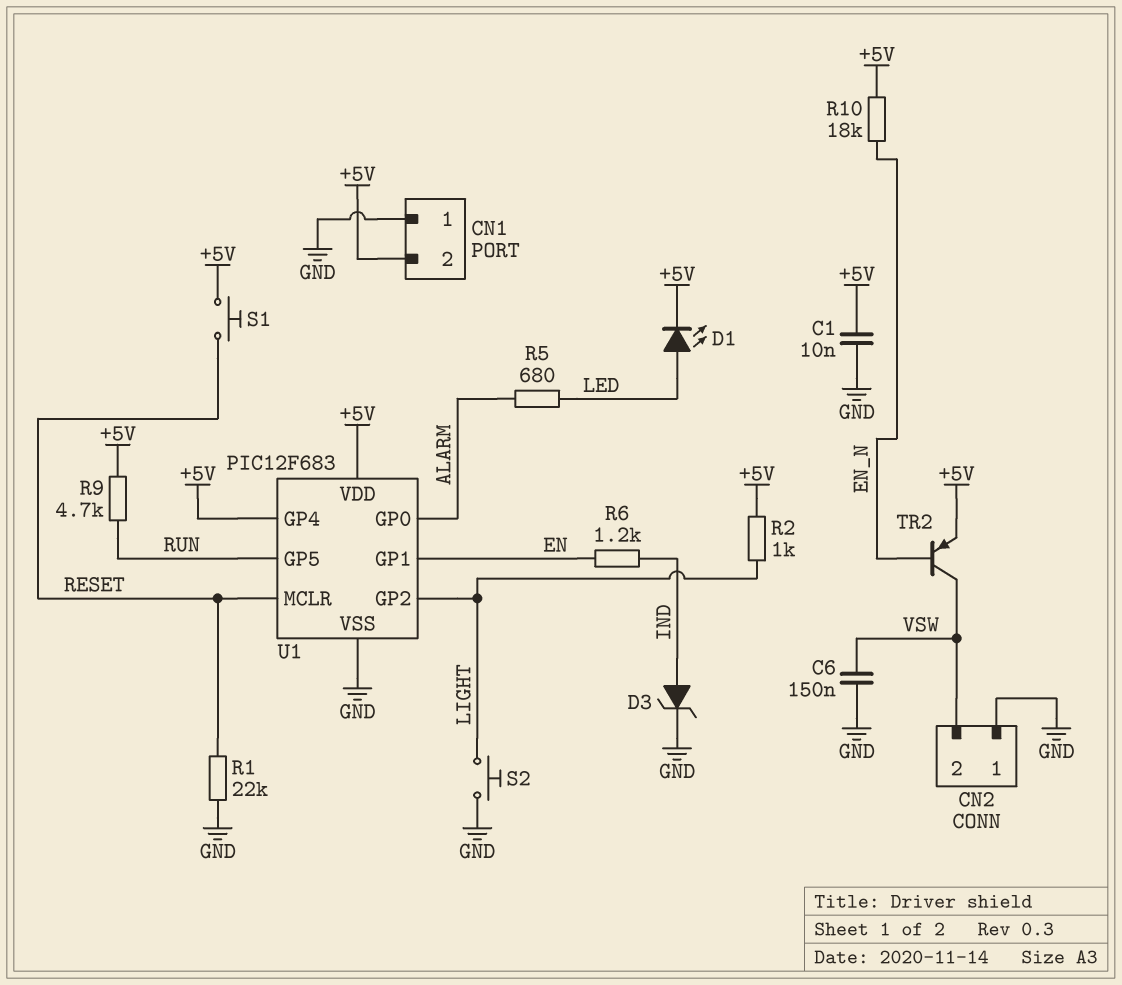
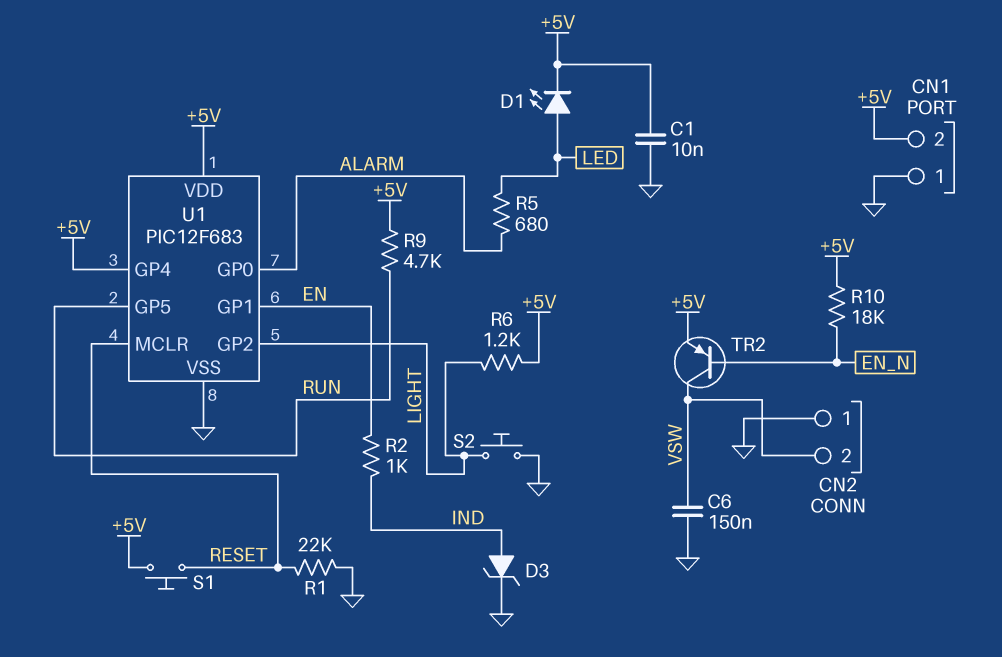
R2: 1k (+5V, LIGHT) -> 1k (EN, IND)
R6: 1.2k (EN, IND) -> 1.2k (+5V, LIGHT)

